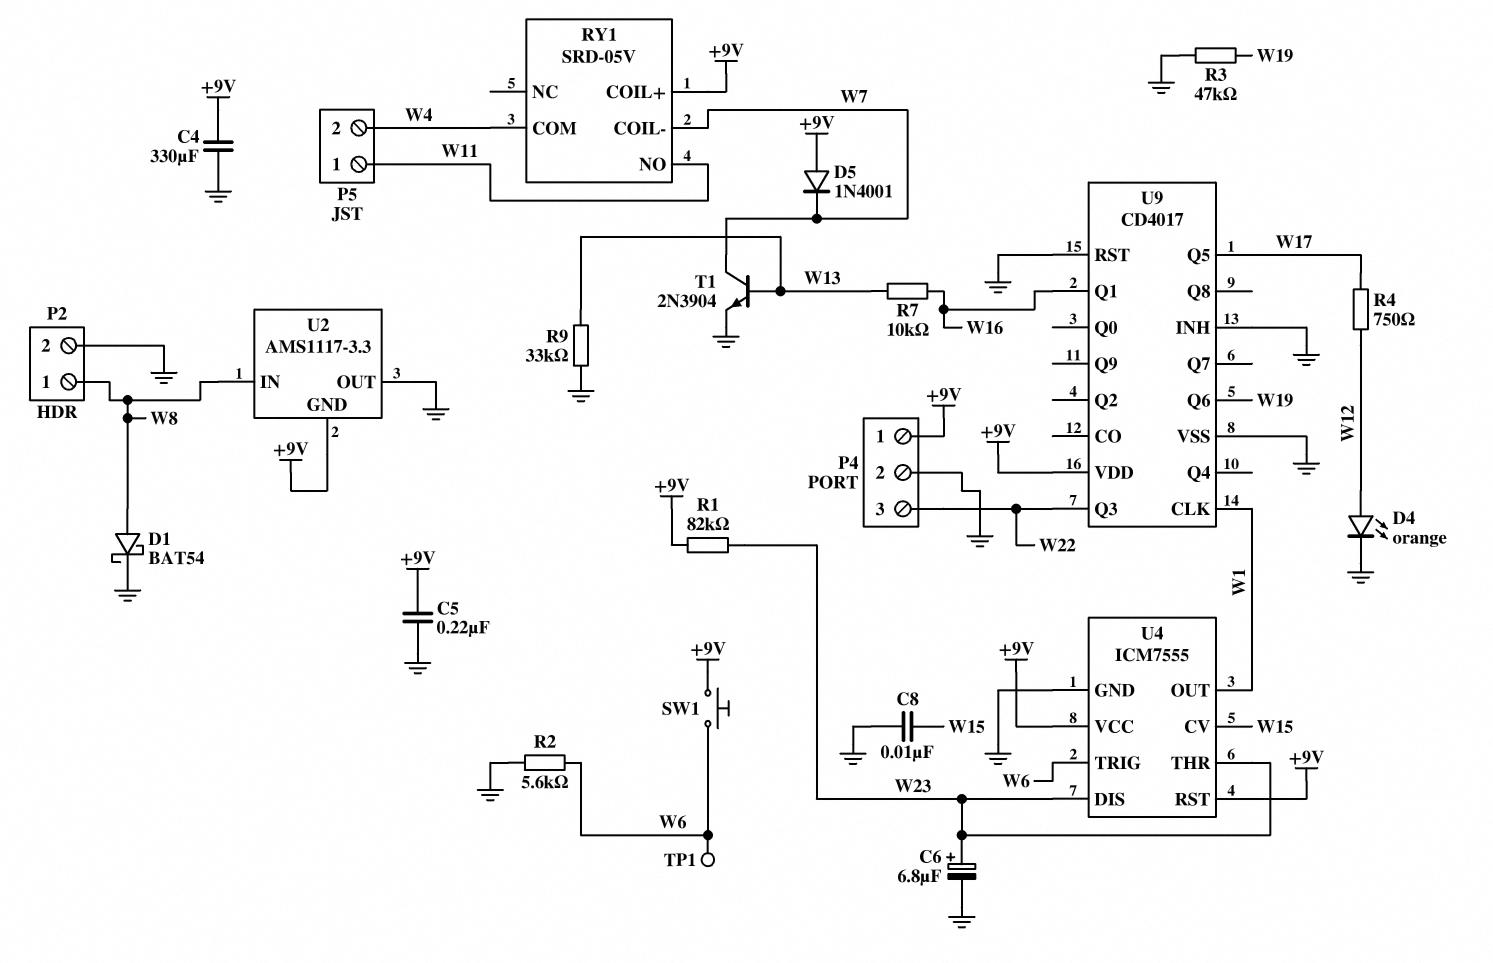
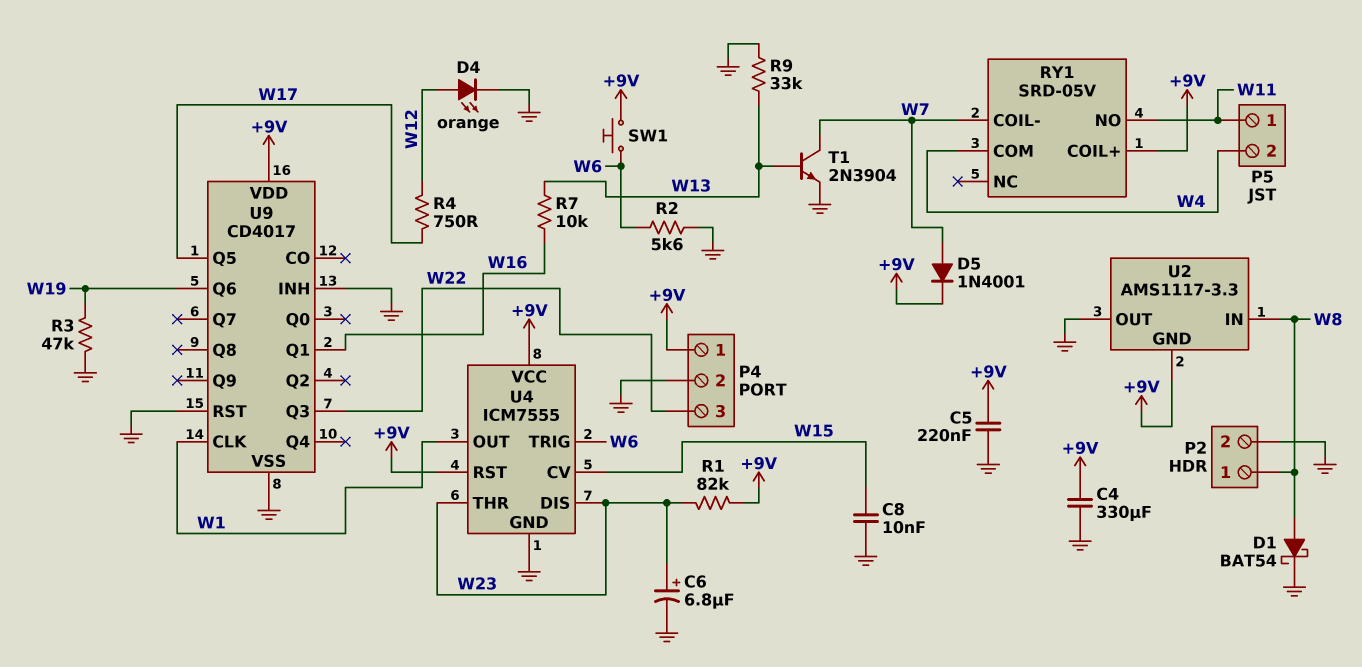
D5: diode 1N4001 (A +9V, K W7) -> diode 1N4001 (A W7, K +9V)
TP1: test point (W6) -> none

